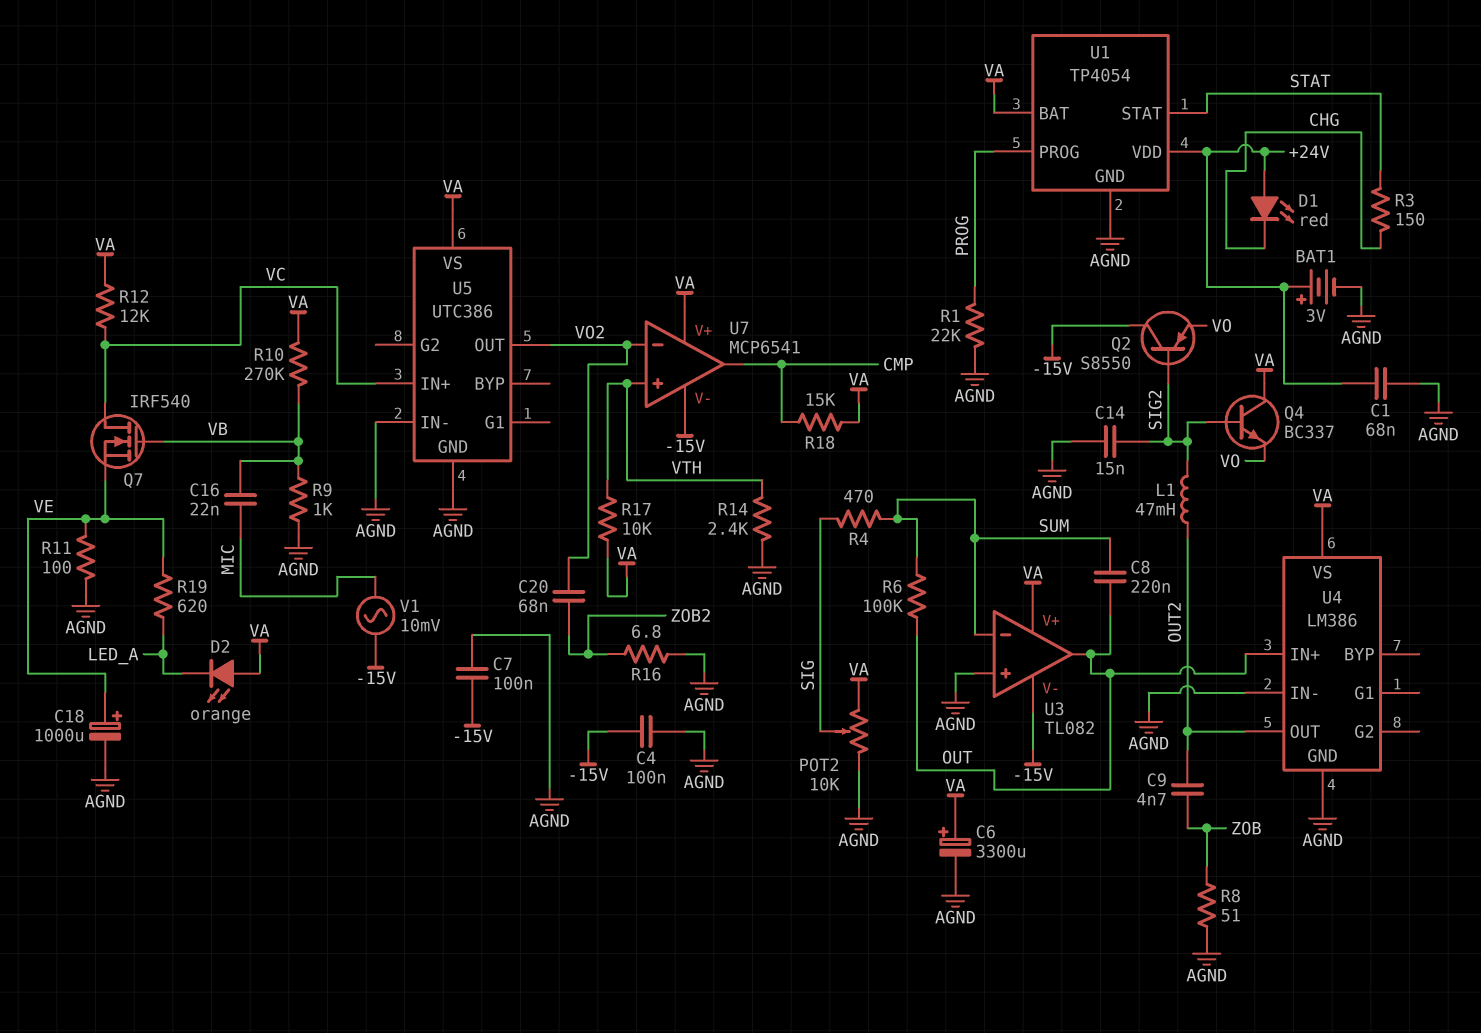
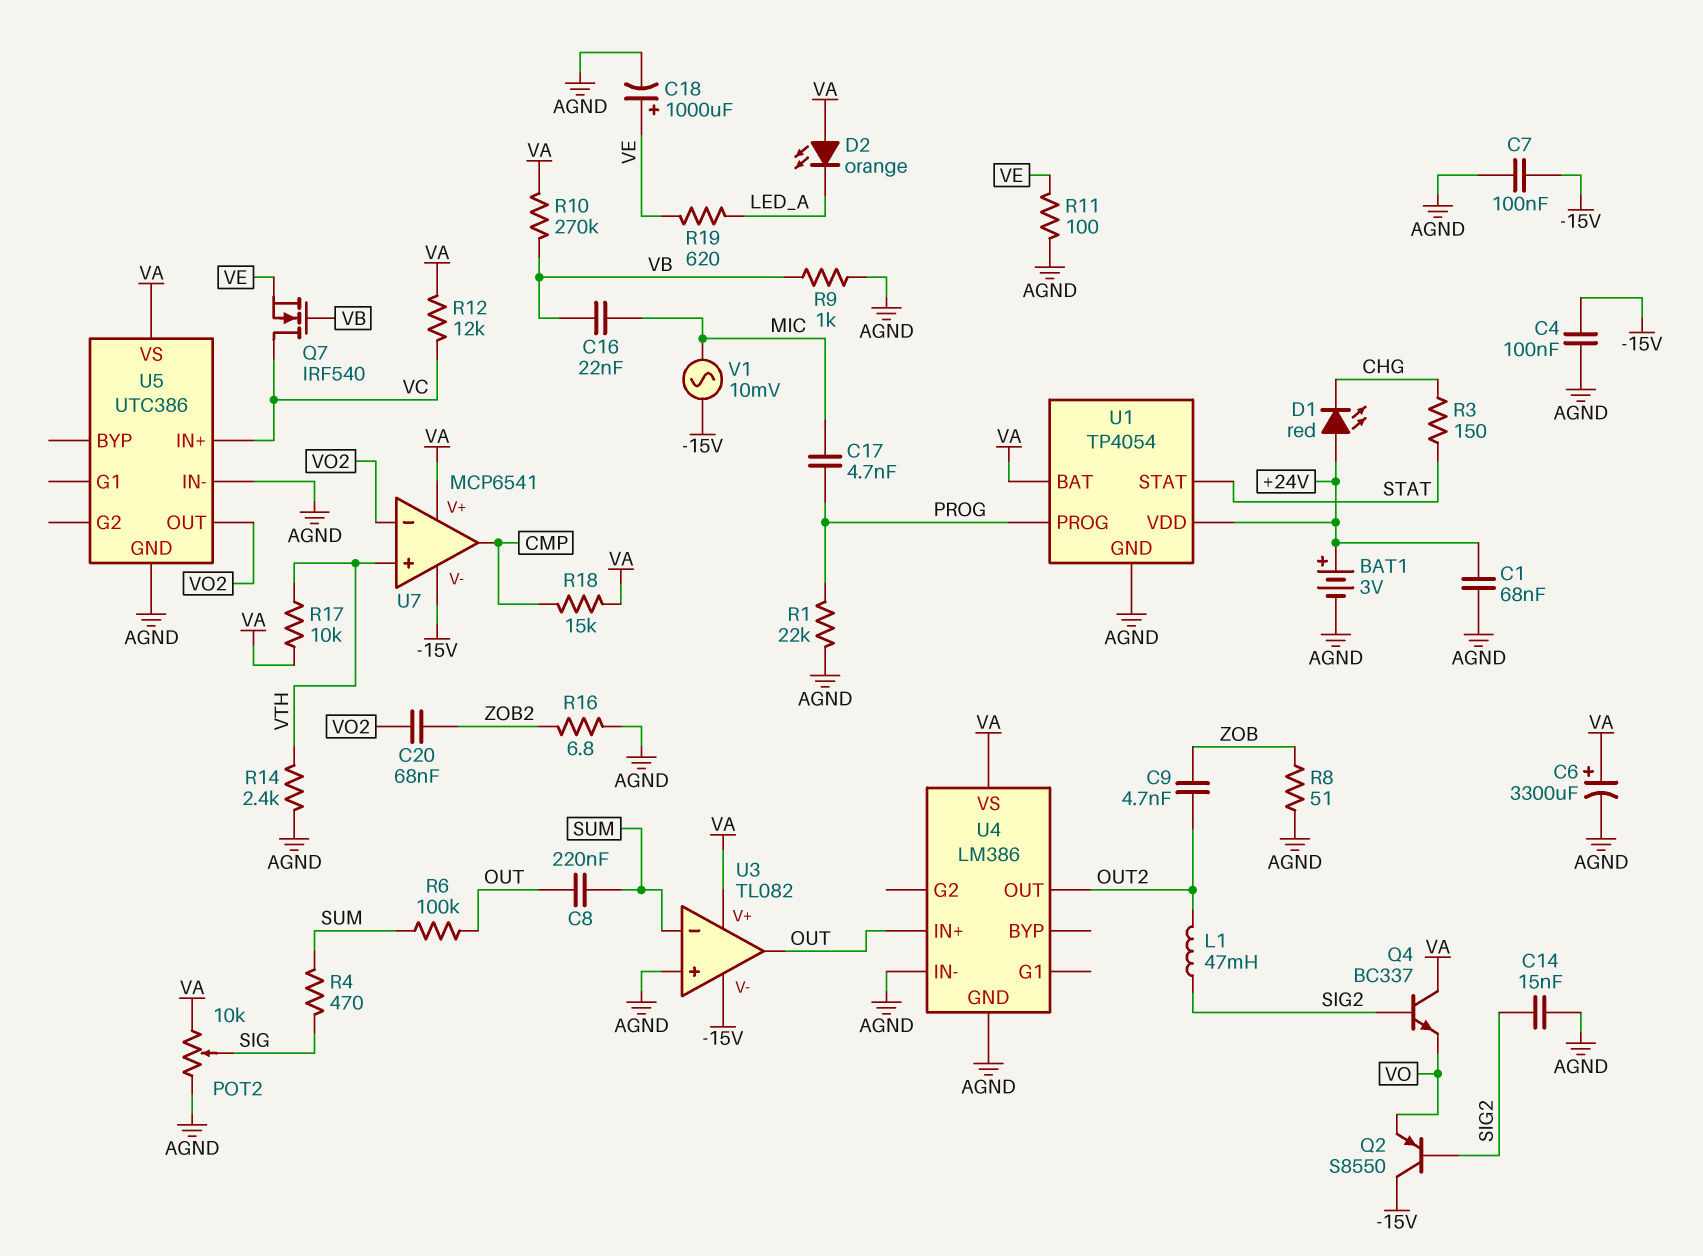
C17: none -> 4.7nF (MIC, PROG)

